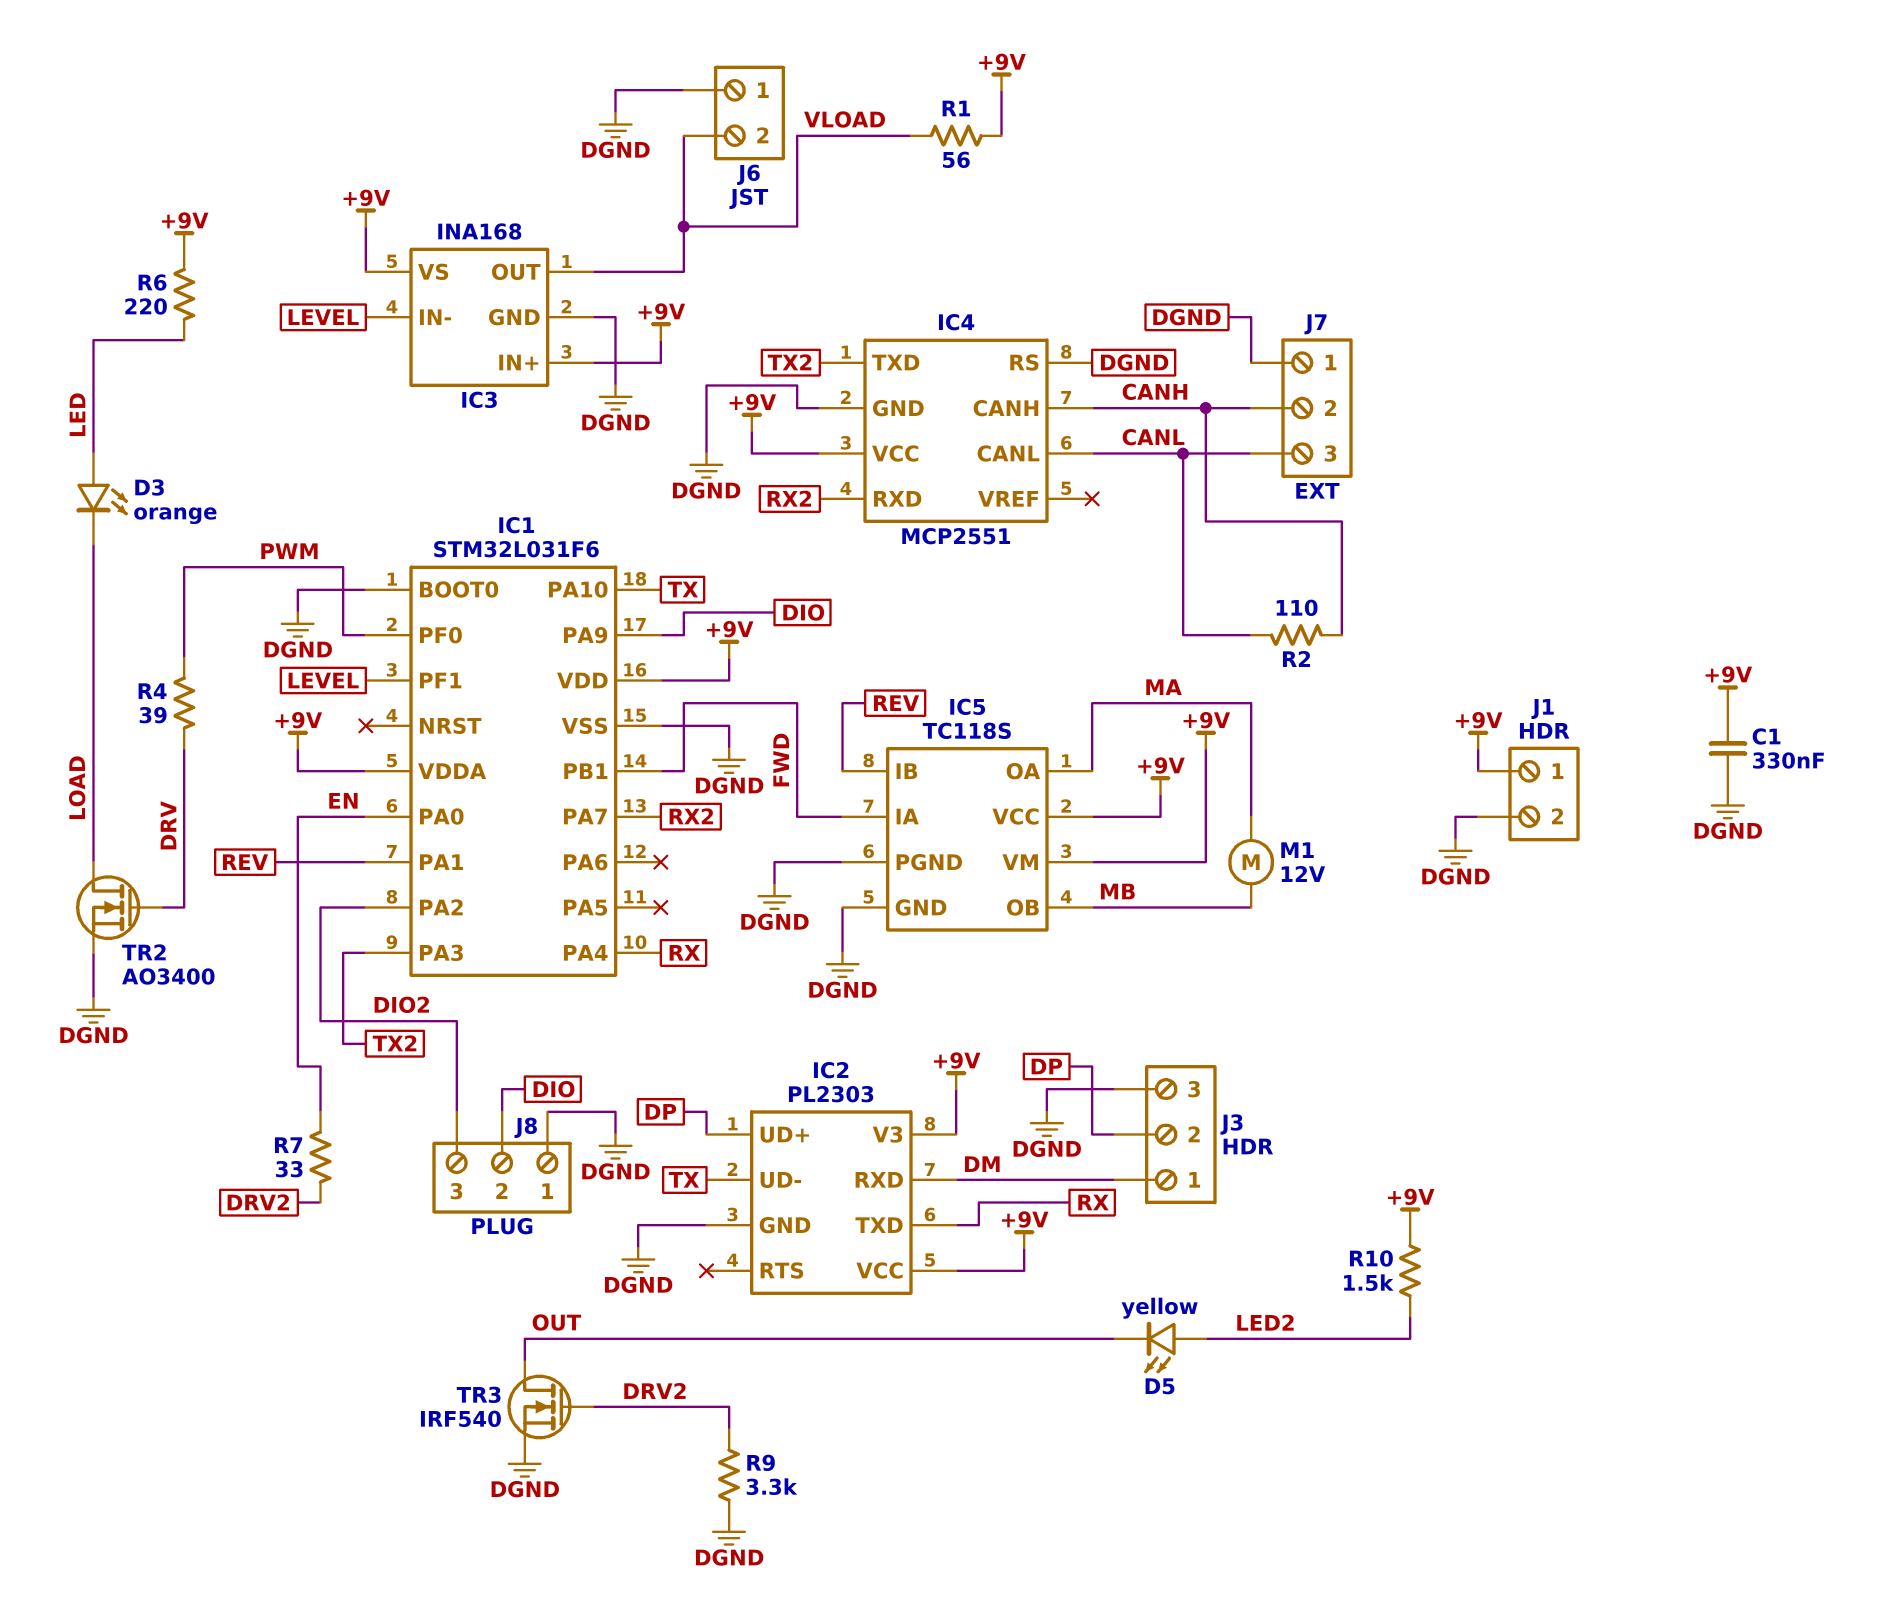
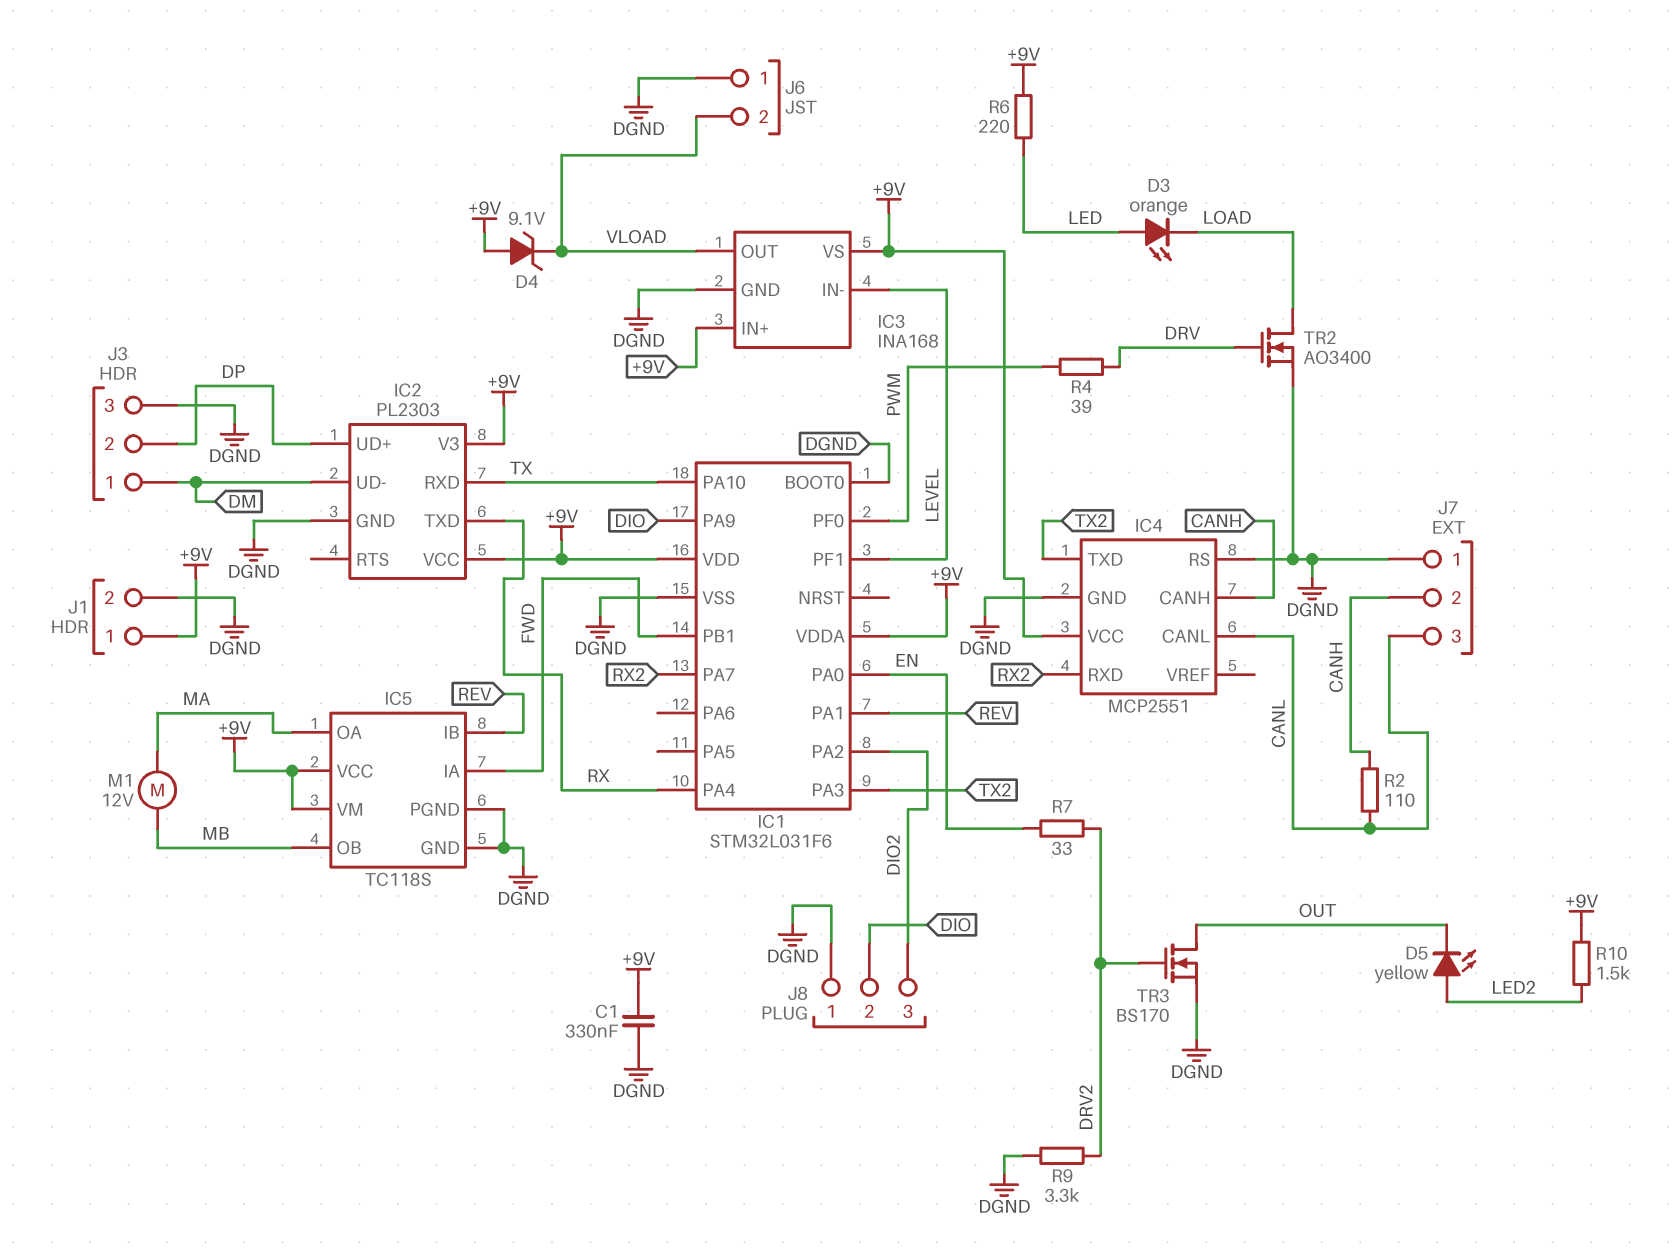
D4: none -> zener 9.1V (A +9V, K VLOAD)
IC2 pin RXD: DM -> TX
IC2 pin UD-: TX -> DM
R1: 56 (+9V, VLOAD) -> none
TR3: NMOS IRF540 (G DRV2, D OUT, S DGND) -> NMOS BS170 (G DRV2, D OUT, S DGND)

